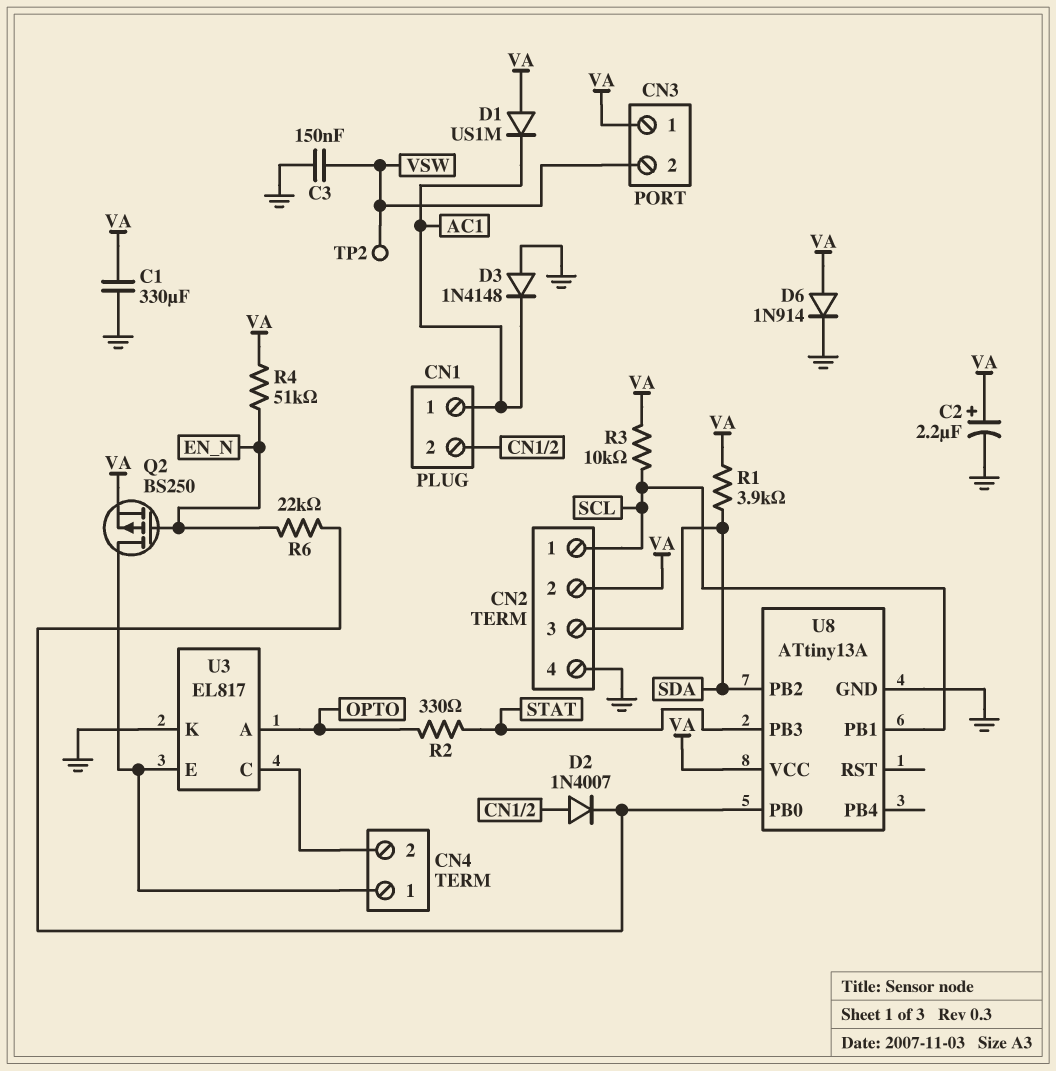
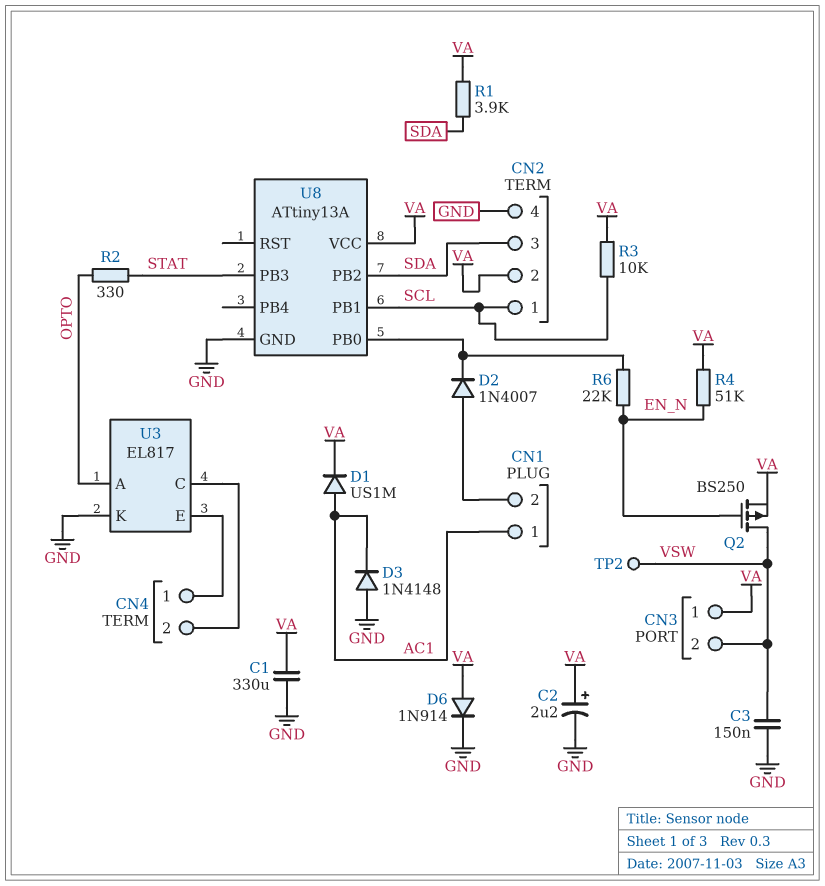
D1: diode US1M (A VA, K AC1) -> diode US1M (A AC1, K VA)
Q2: PMOS BS250 (G EN_N, D CN4/1, S VA) -> PMOS BS250 (G EN_N, D VSW, S VA)

